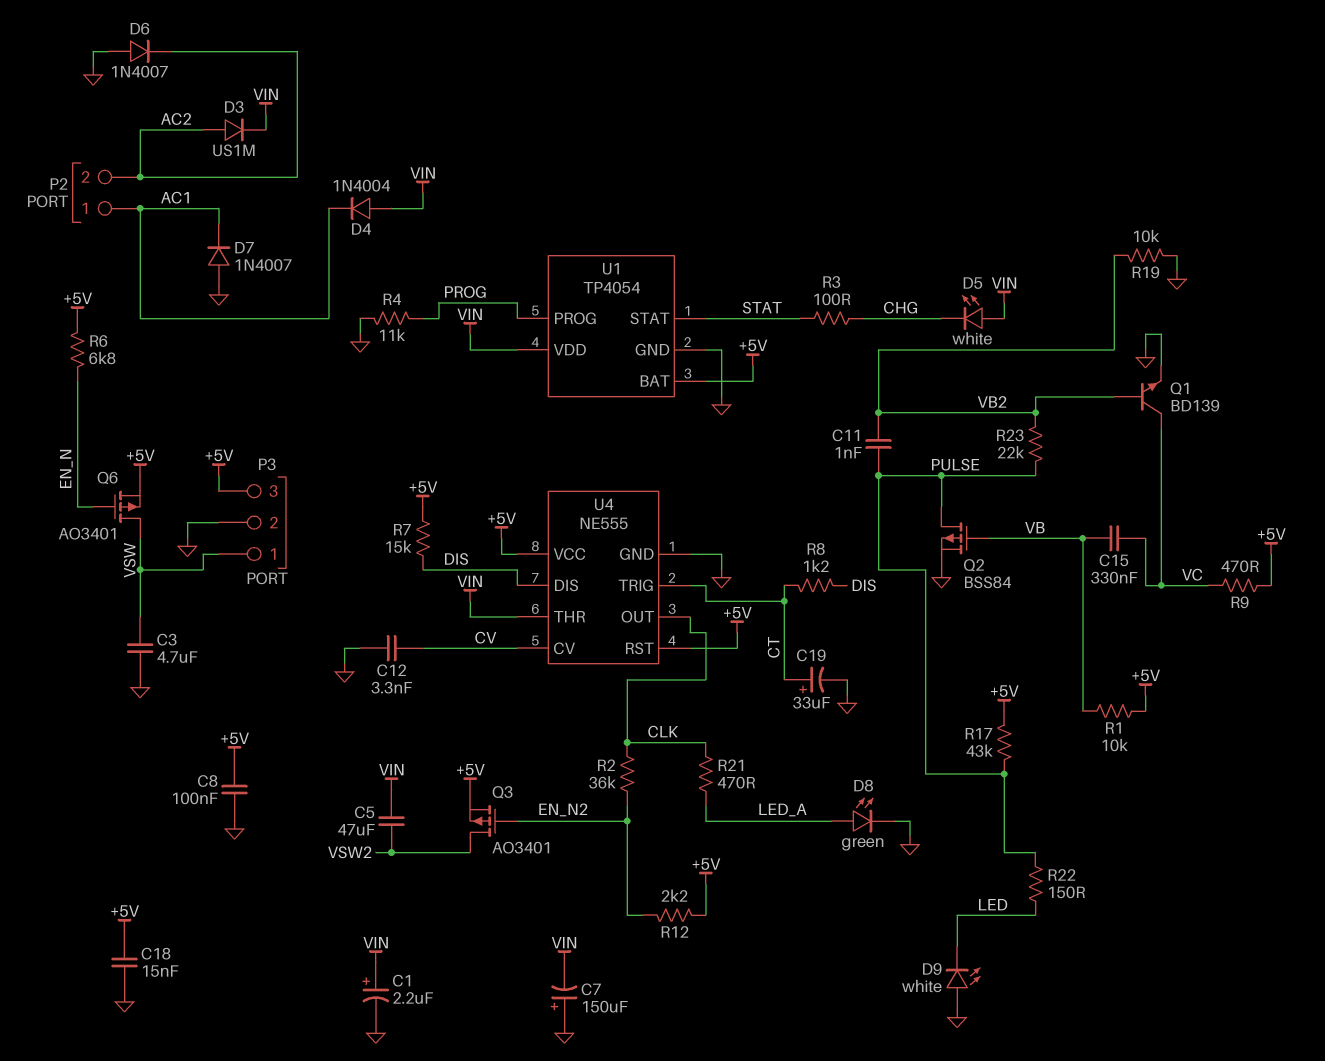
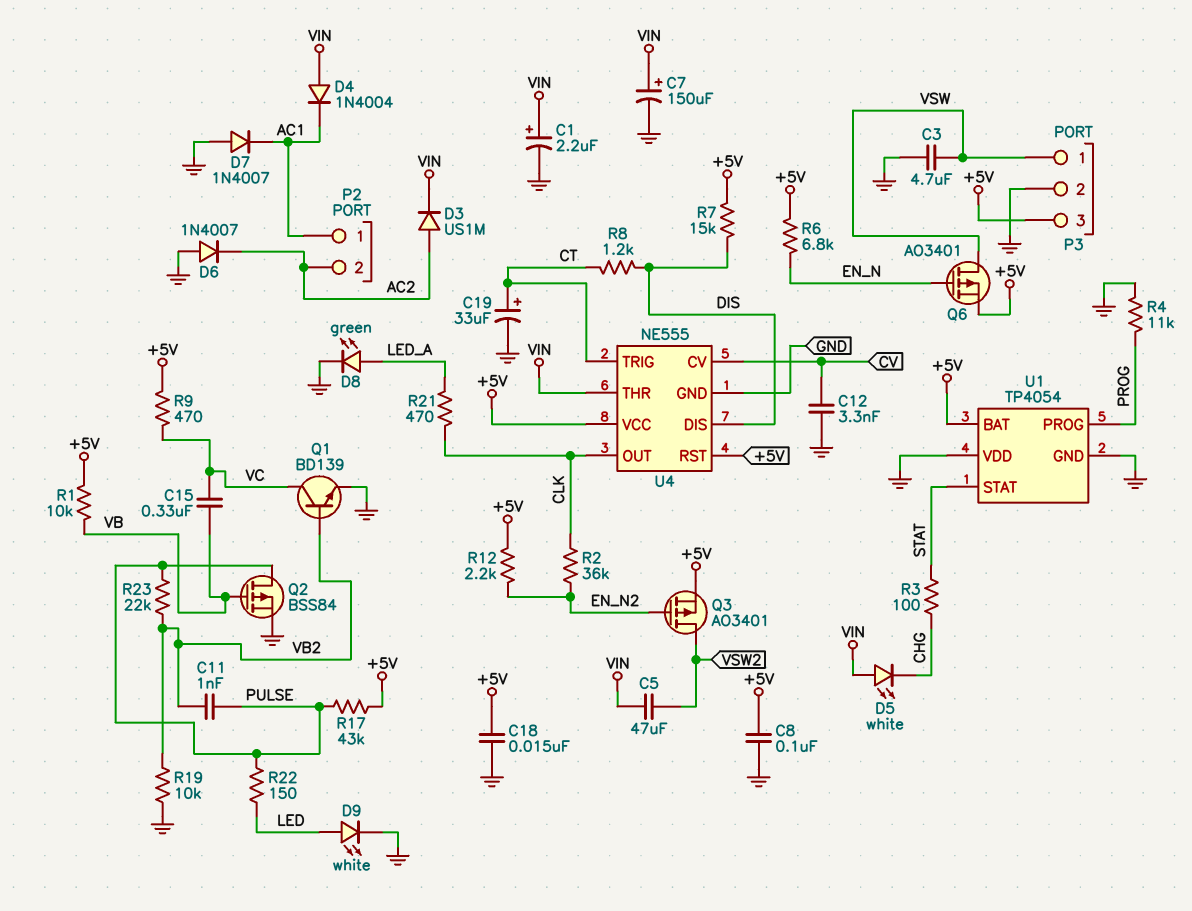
C7: 150uF (plus GND, minus VIN) -> 150uF (plus VIN, minus GND)
D9: LED white (A GND, K LED) -> LED white (A LED, K GND)
U1 pin VDD: VIN -> GND

